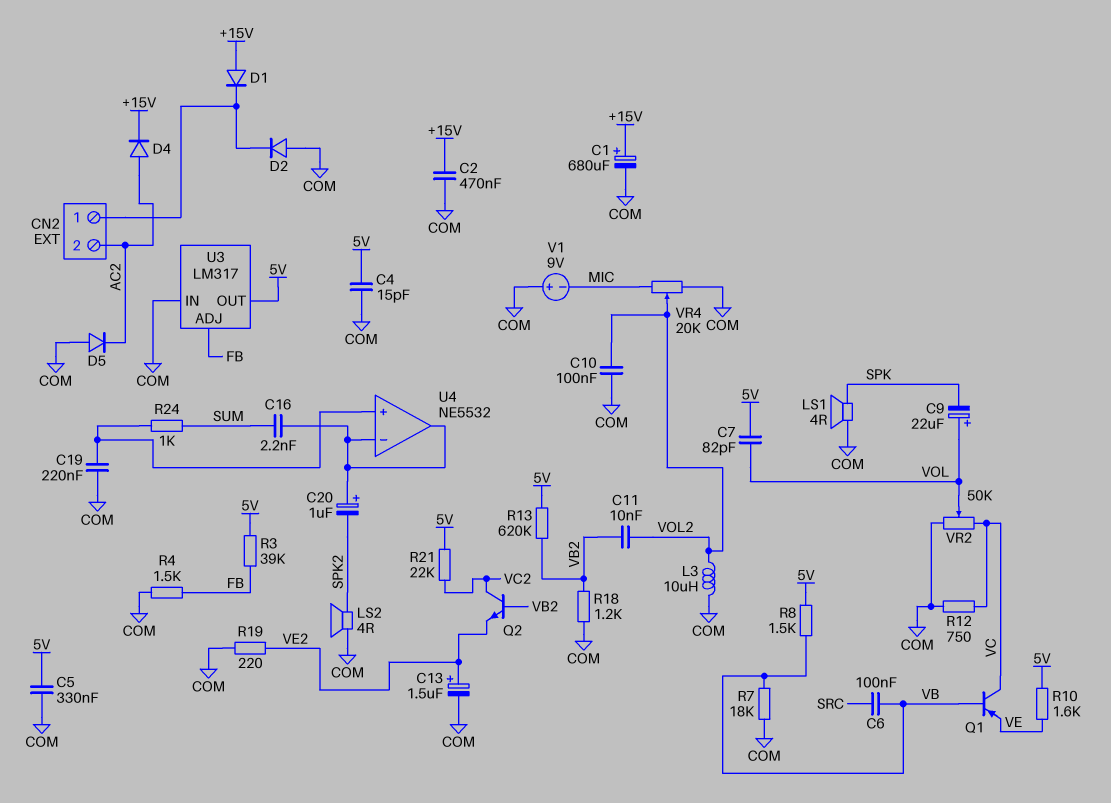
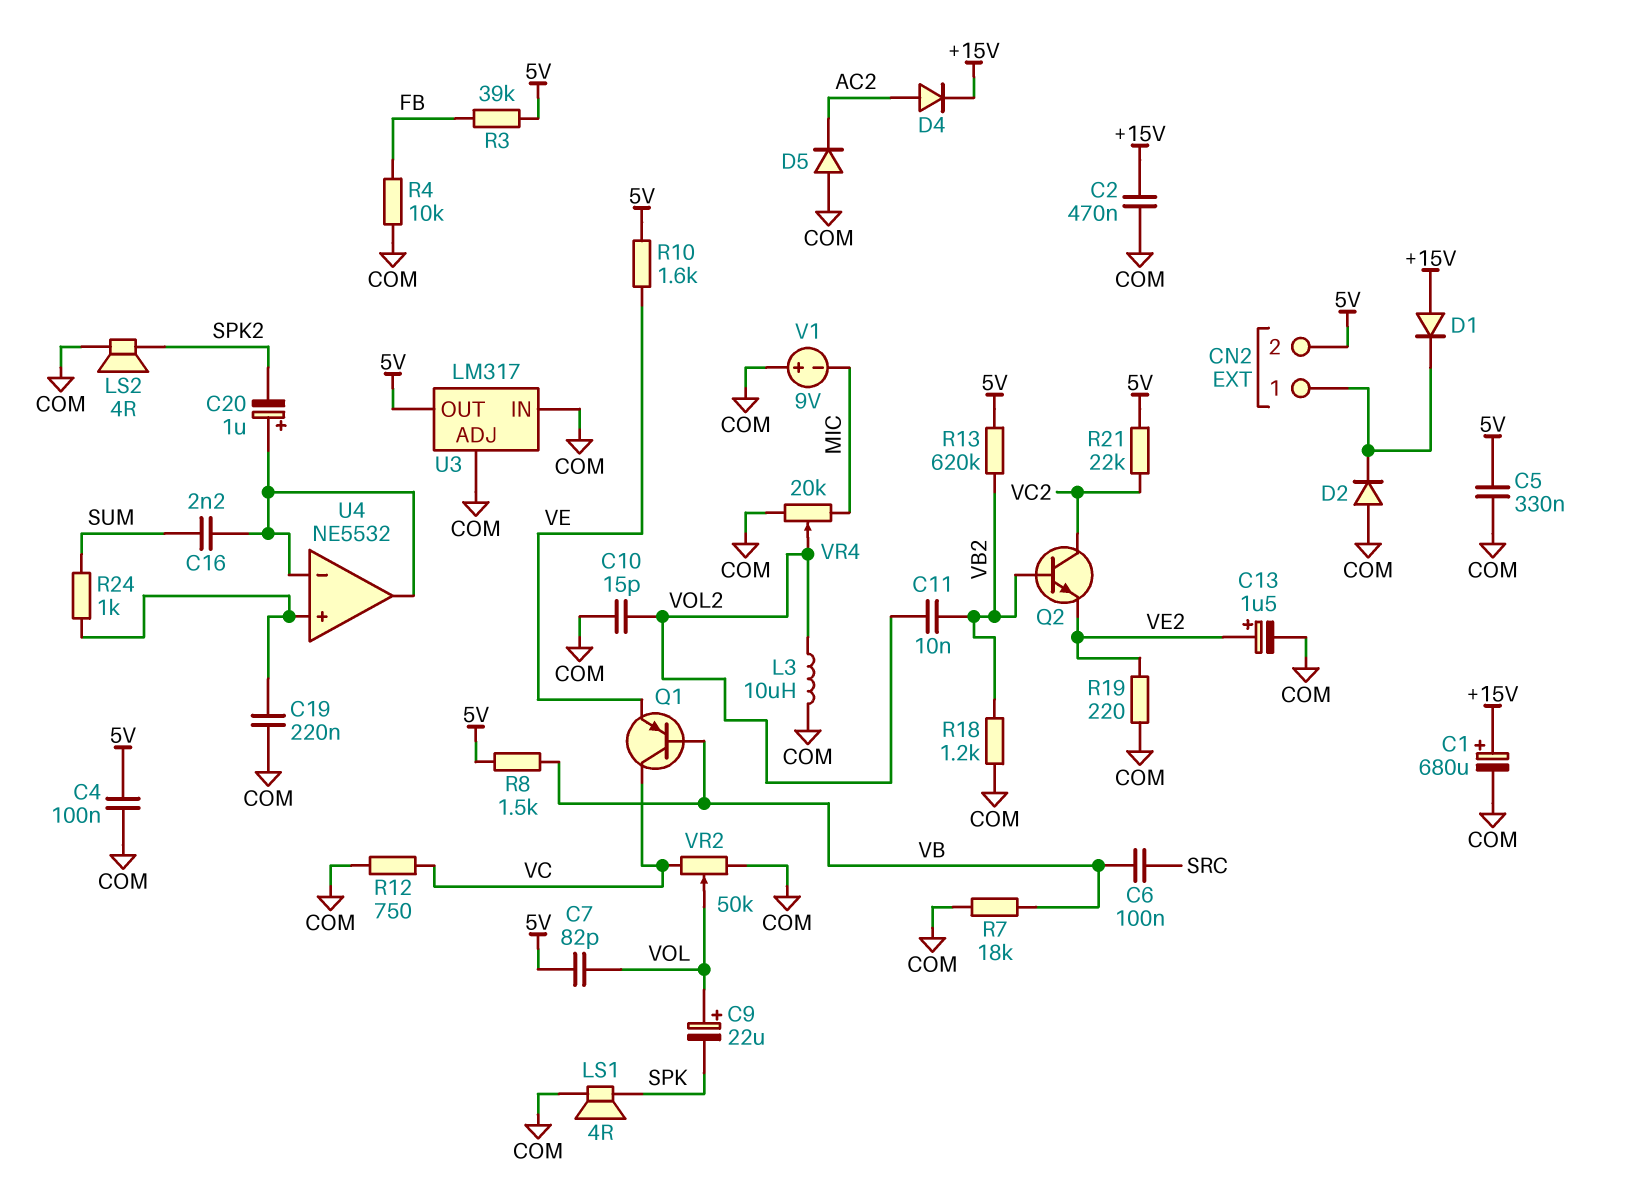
C4: 15pF (5V, COM) -> 100nF (5V, COM)
C10: 100nF (COM, VOL2) -> 15pF (COM, VOL2)
CN2 pin 2: AC2 -> 5V
R4: 1.5k (COM, FB) -> 10k (COM, FB)
U3 pin ADJ: FB -> COM

